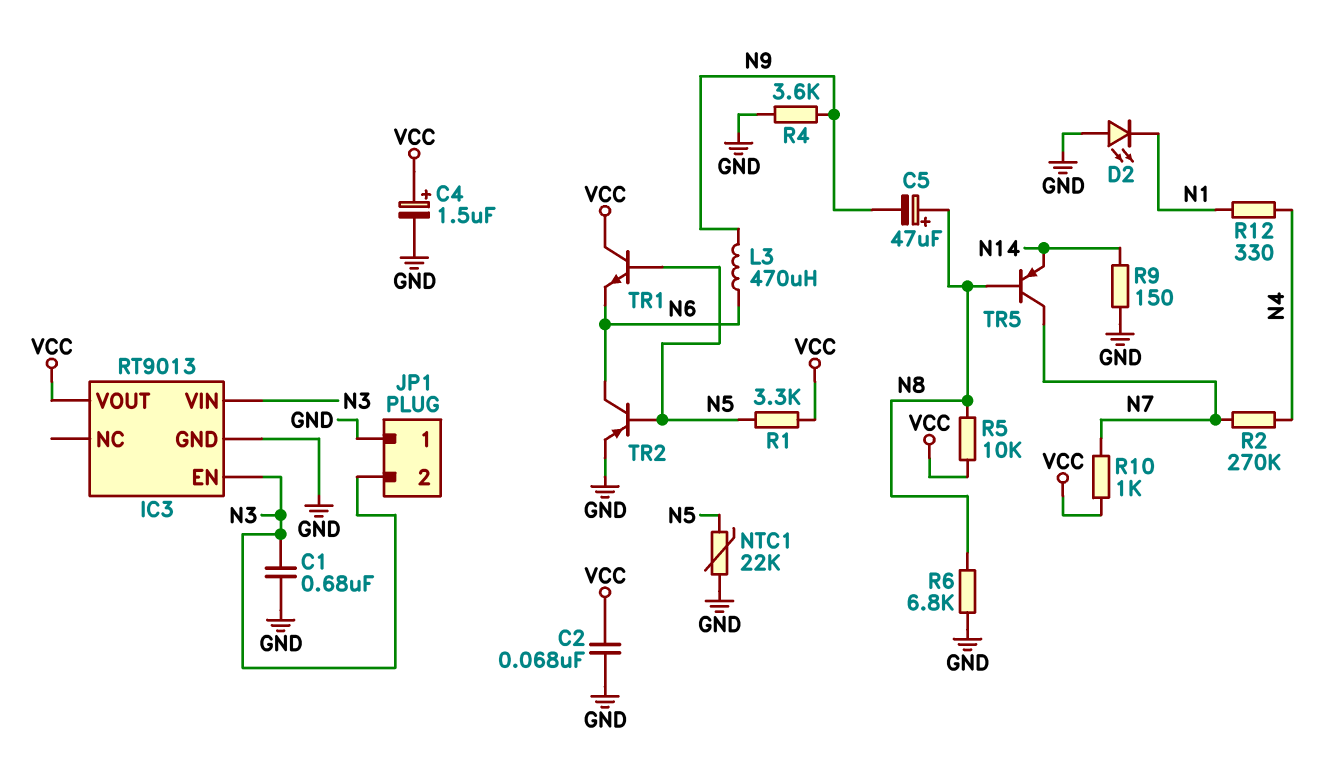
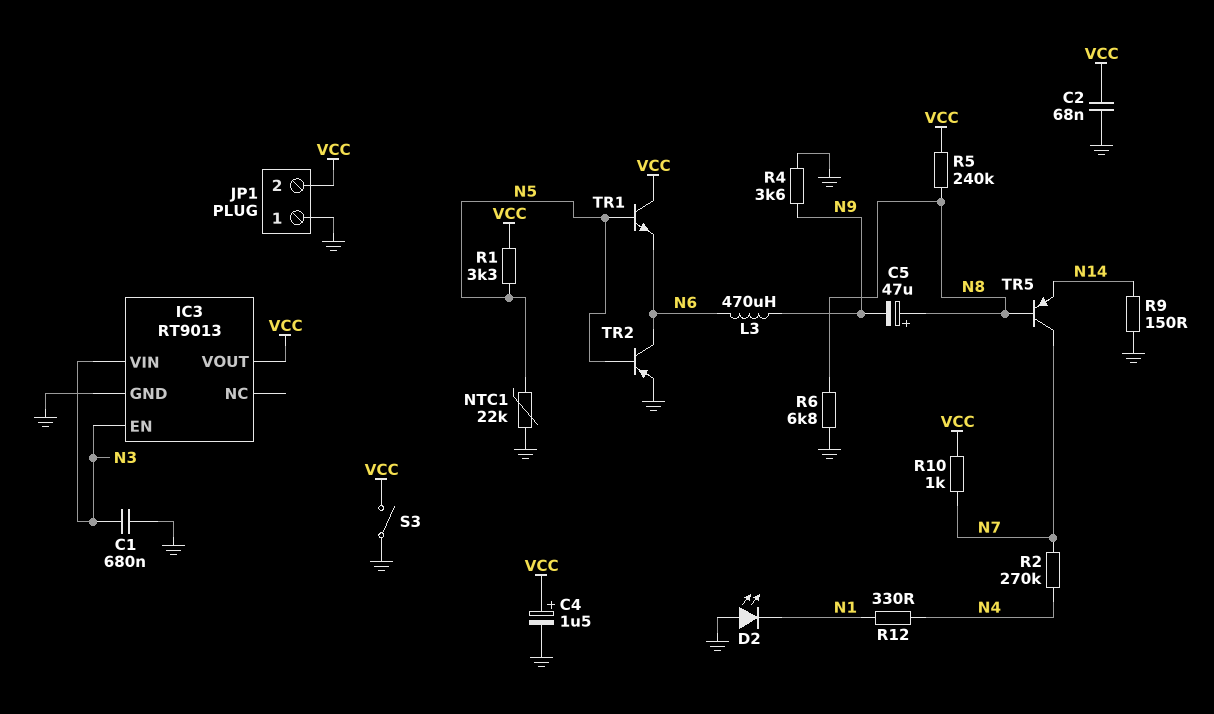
JP1 pin 2: N3 -> VCC
R5: 10k (N8, VCC) -> 240k (N8, VCC)
S3: none -> switch (GND, VCC)

